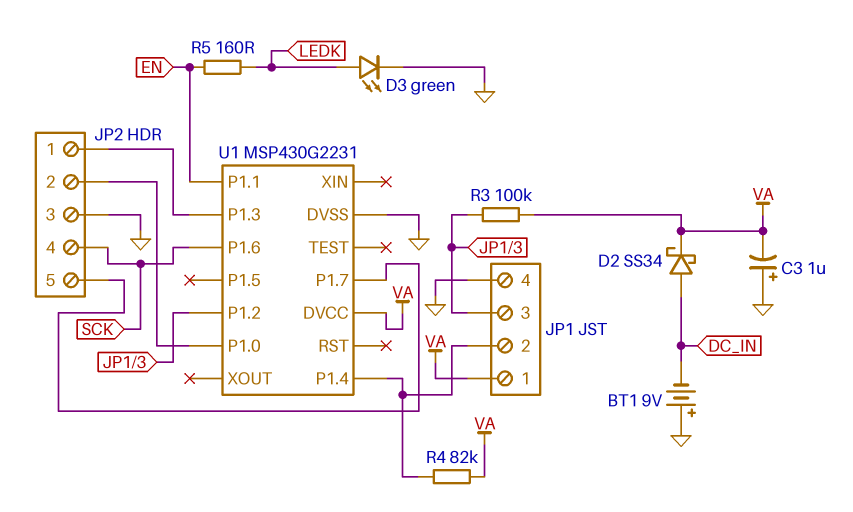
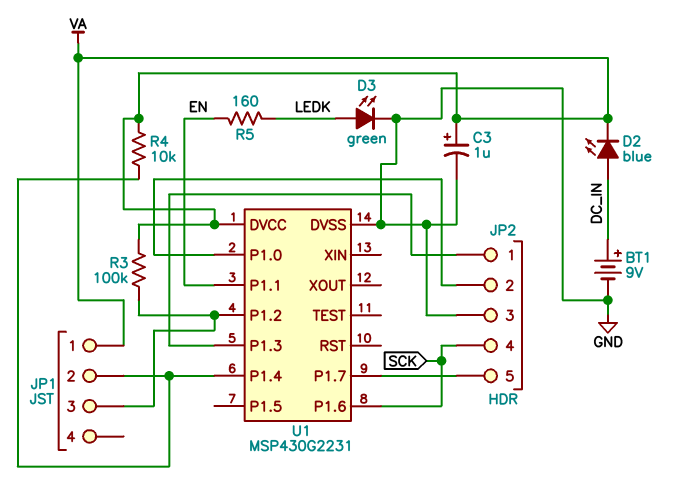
BT1: 9V (plus GND, minus DC_IN) -> 9V (plus DC_IN, minus GND)
C3: 1uF (plus GND, minus VA) -> 1uF (plus VA, minus GND)
D2: schottky SS34 (A DC_IN, K VA) -> LED blue (A DC_IN, K VA)
JP1 pin 4: GND -> none
R4: 82k (JP1/2, VA) -> 10k (JP1/2, VA)

